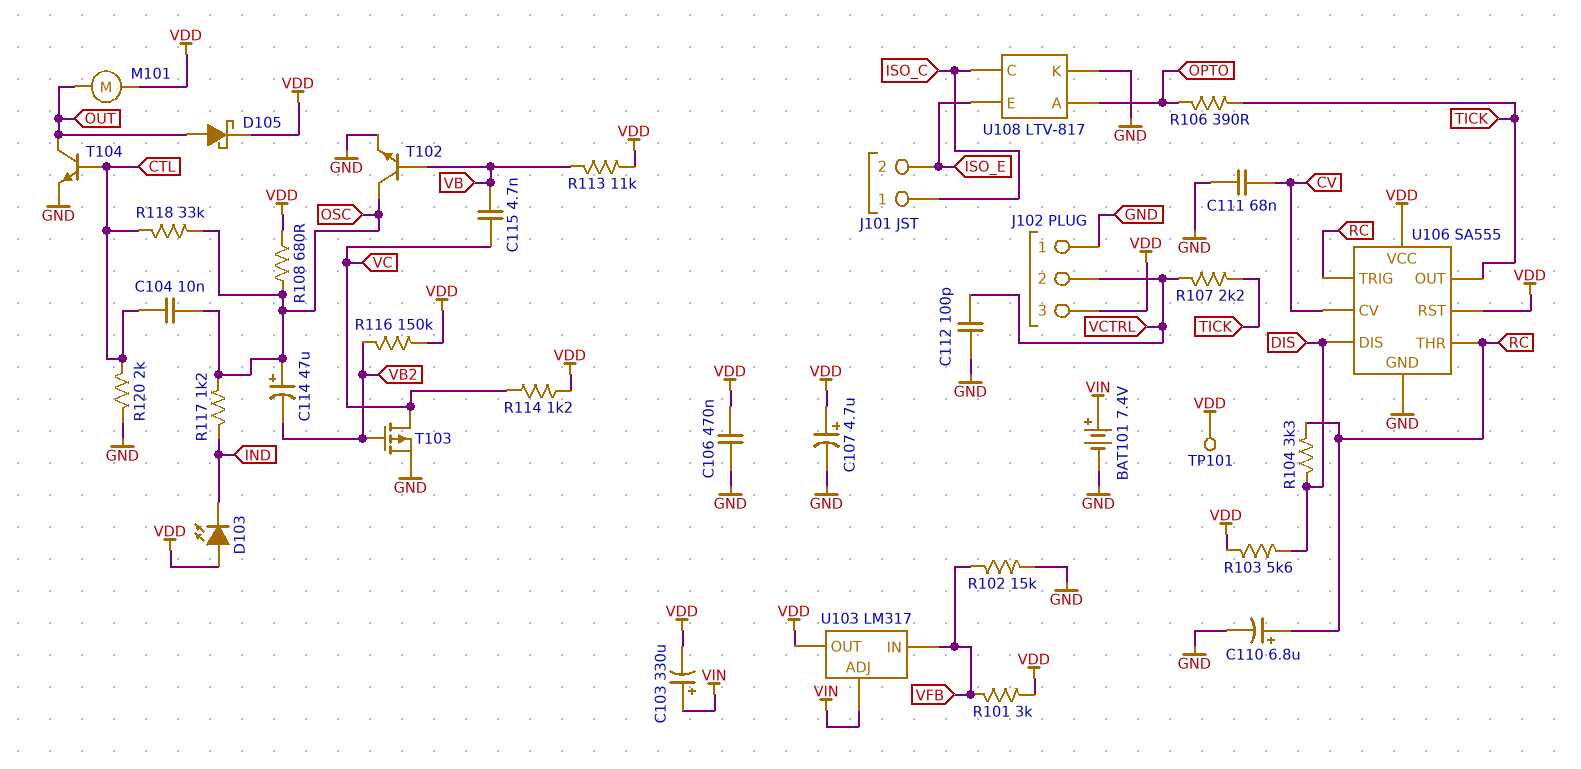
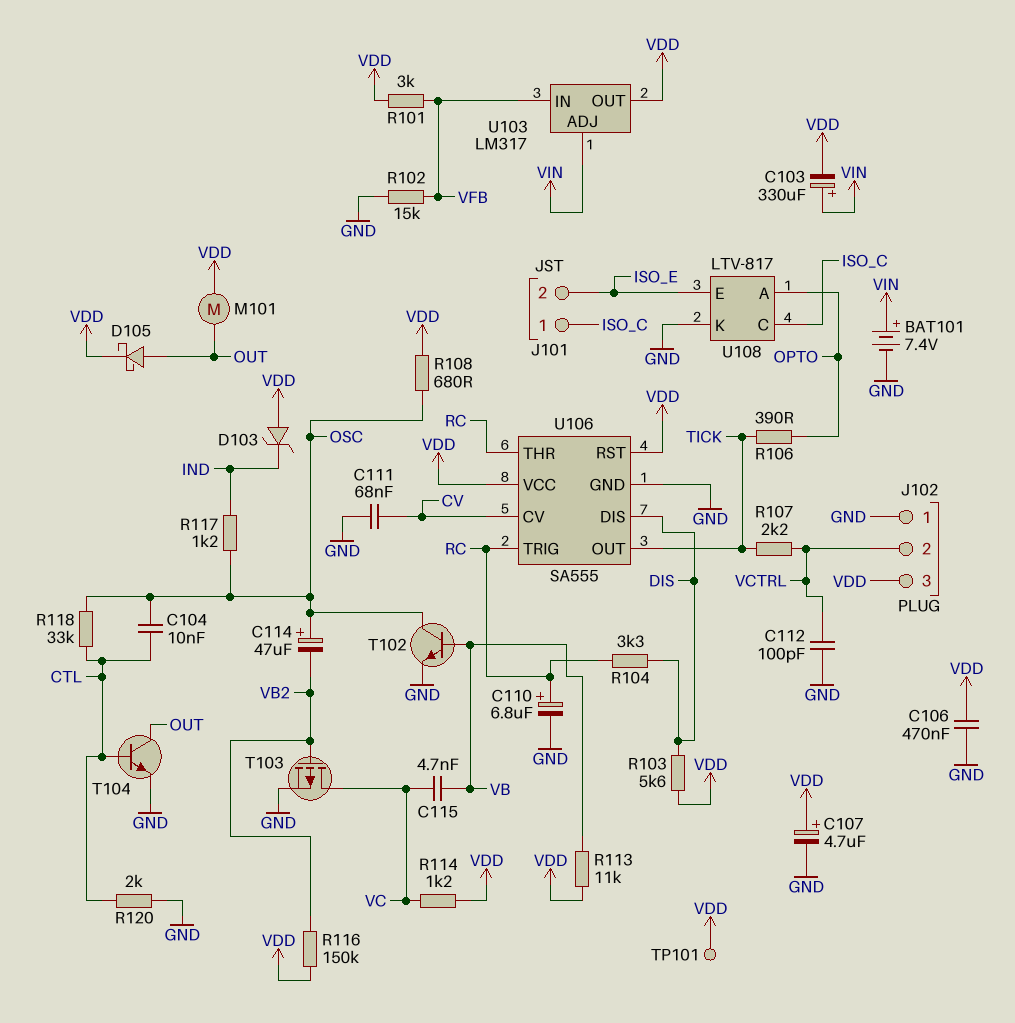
D103: LED (A VDD, K IND) -> zener (A VDD, K IND)

